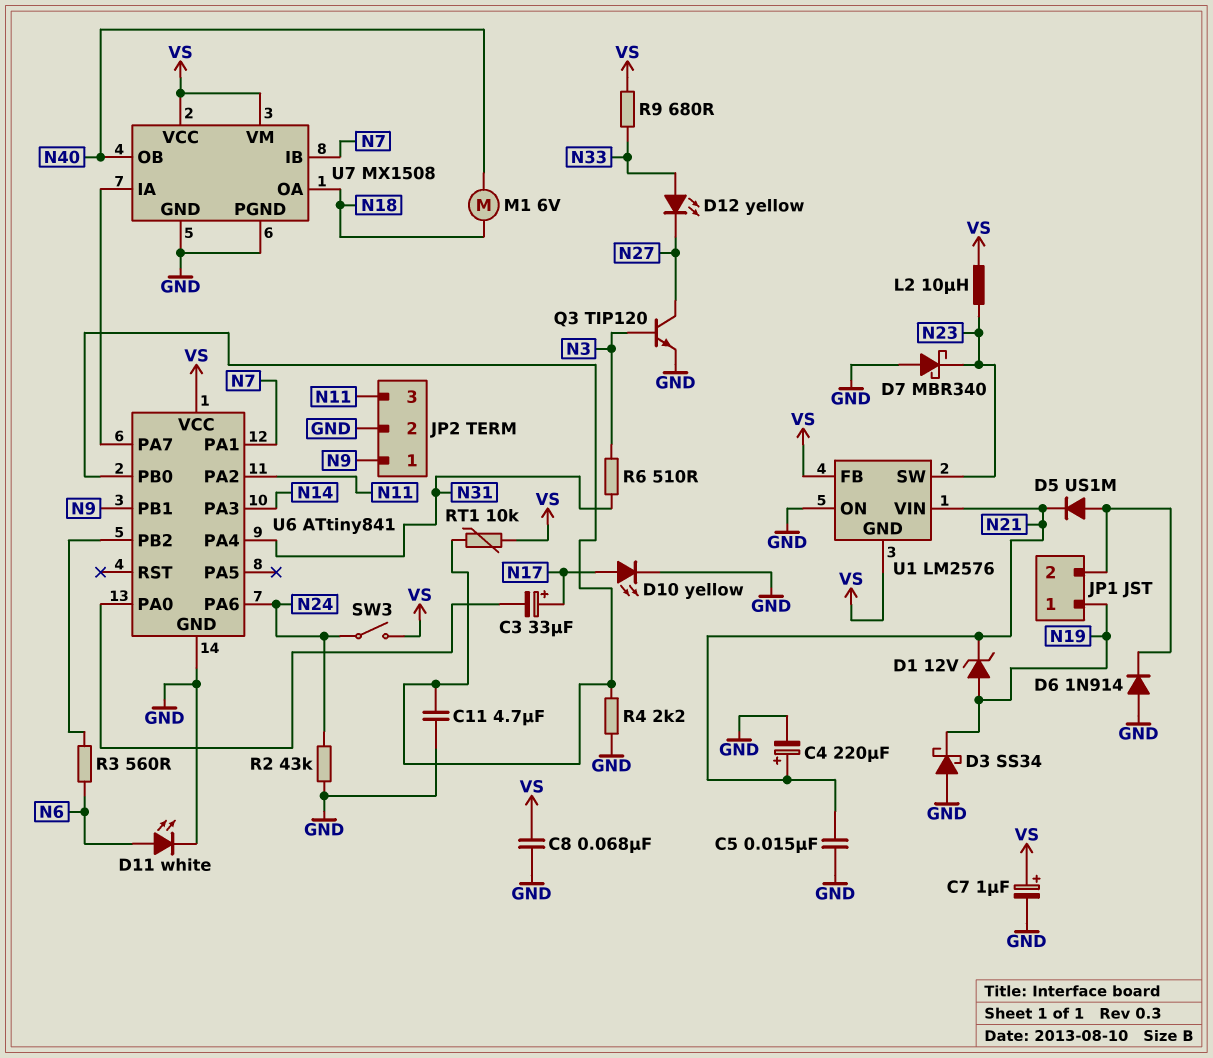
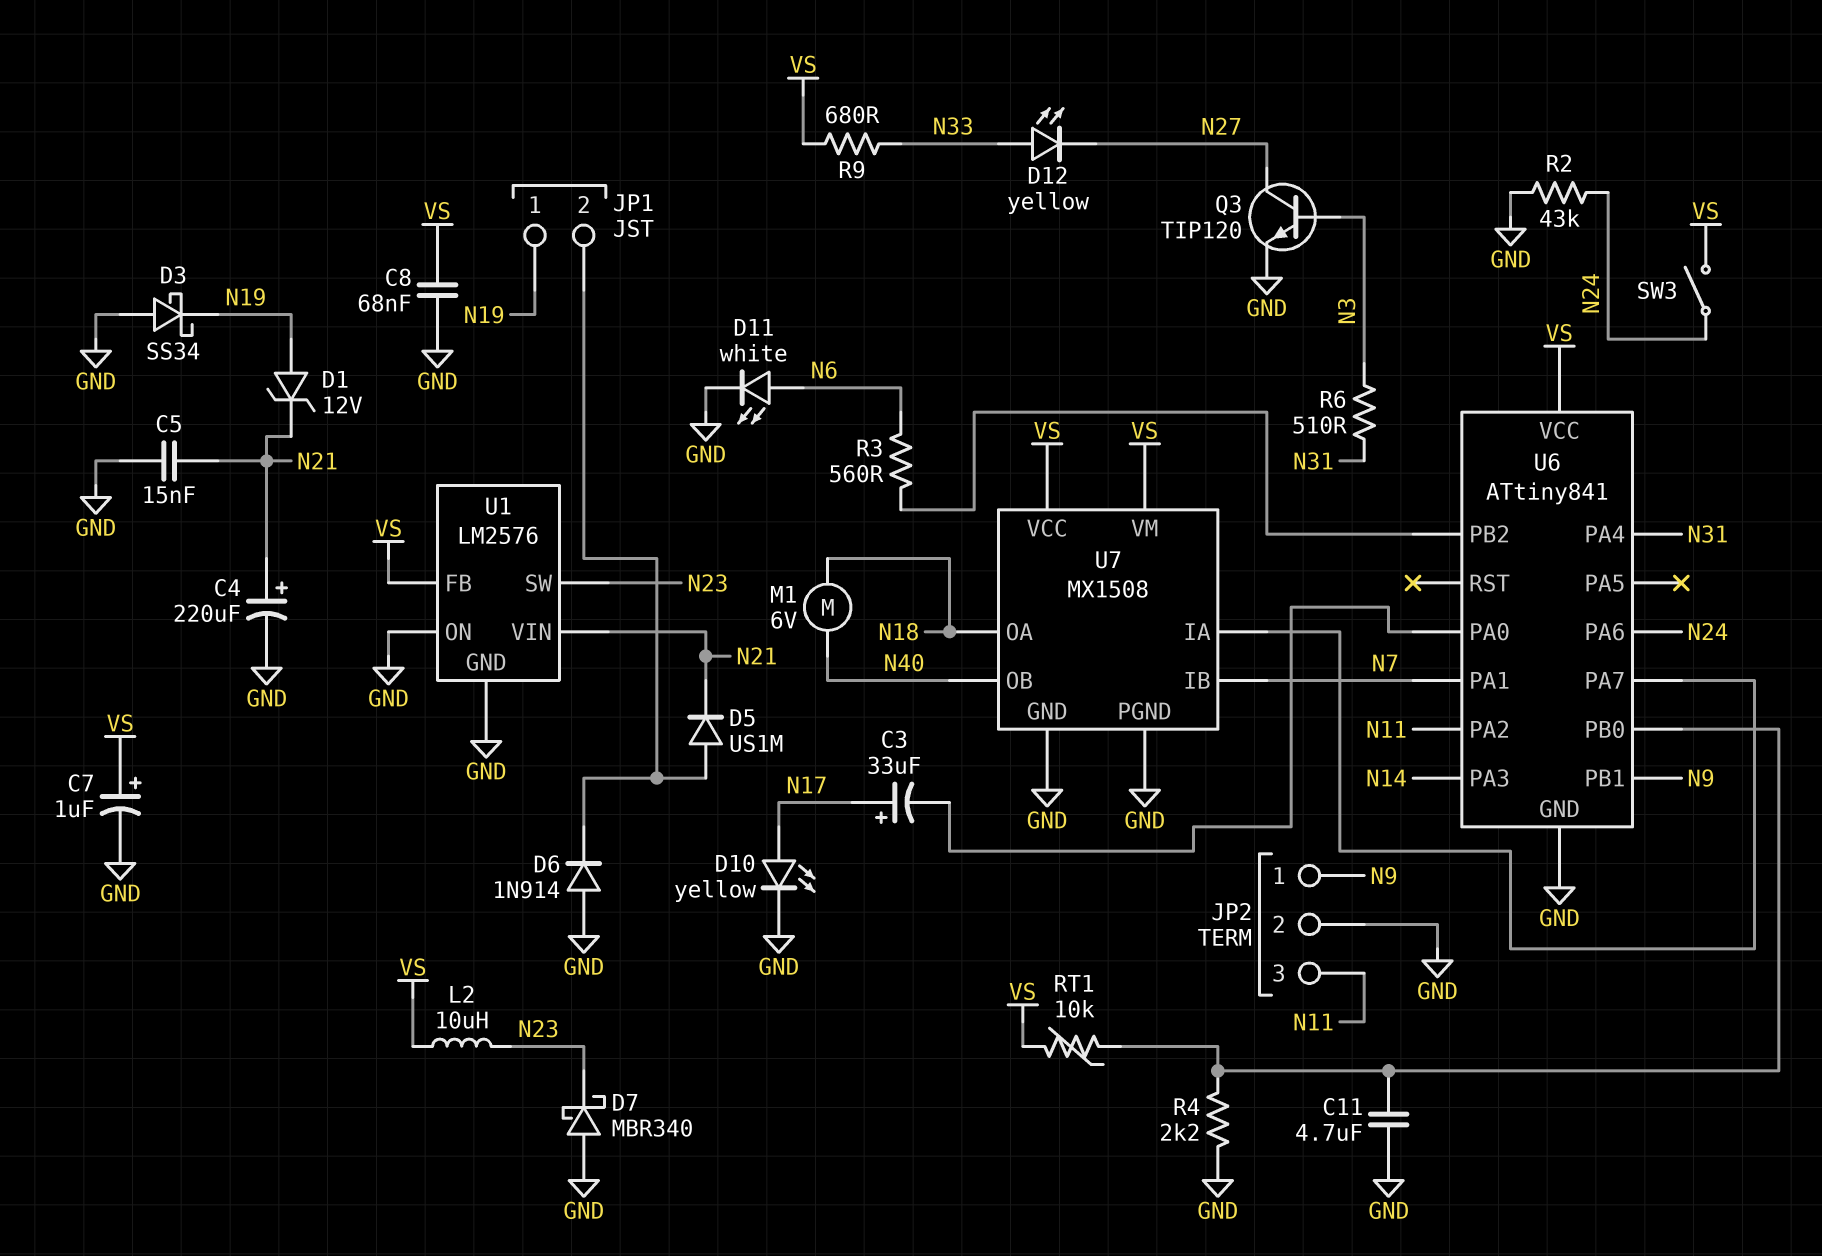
U1 pin GND: VS -> GND

